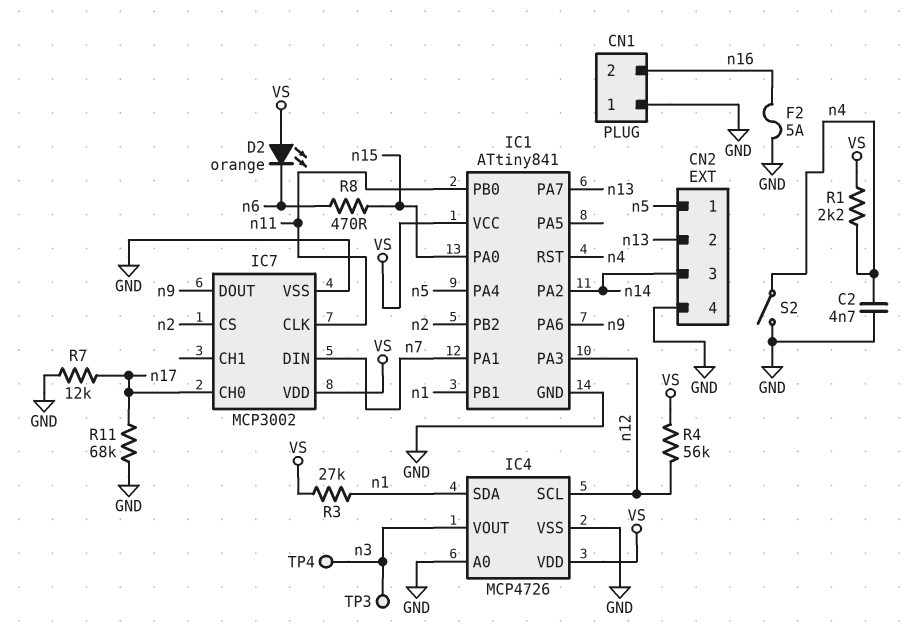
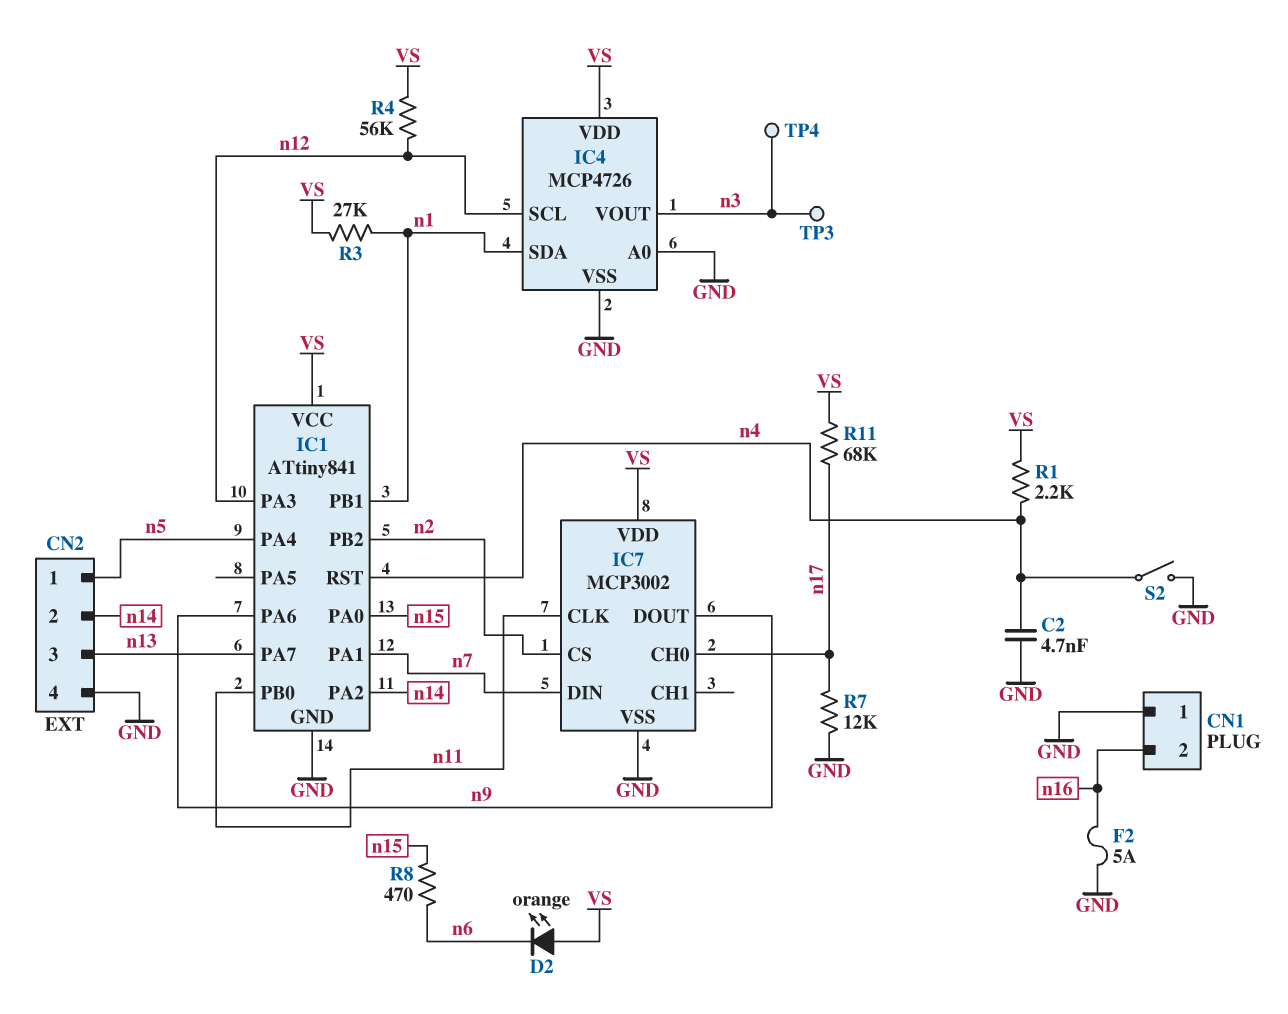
CN2 pin 2: n13 -> n14
CN2 pin 3: n14 -> n13
R11: 68k (GND, n17) -> 68k (VS, n17)

